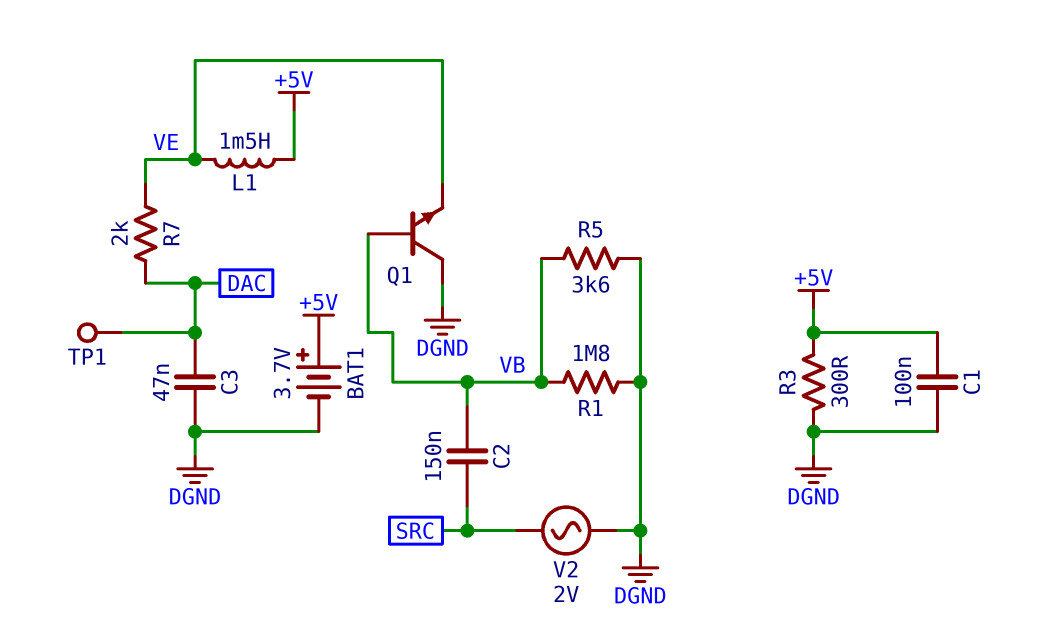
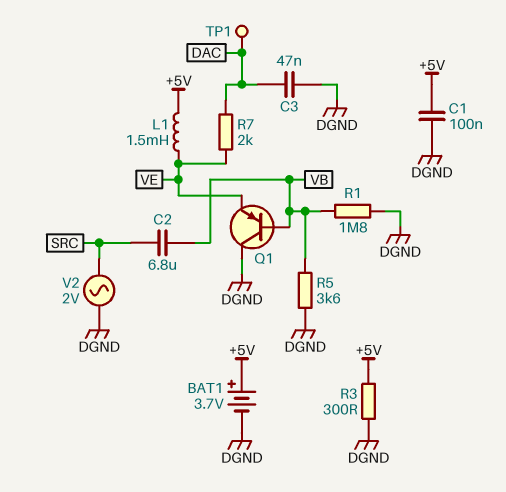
C2: 150nF (SRC, VB) -> 6.8uF (SRC, VB)
Q1: NPN (B VB, C DGND, E VE) -> PNP (B VB, C DGND, E VE)

